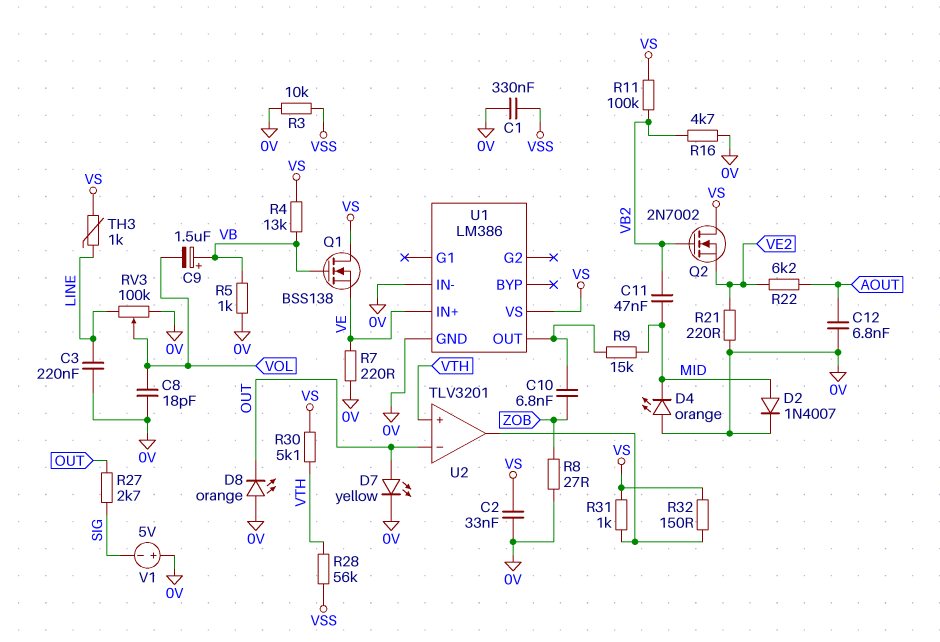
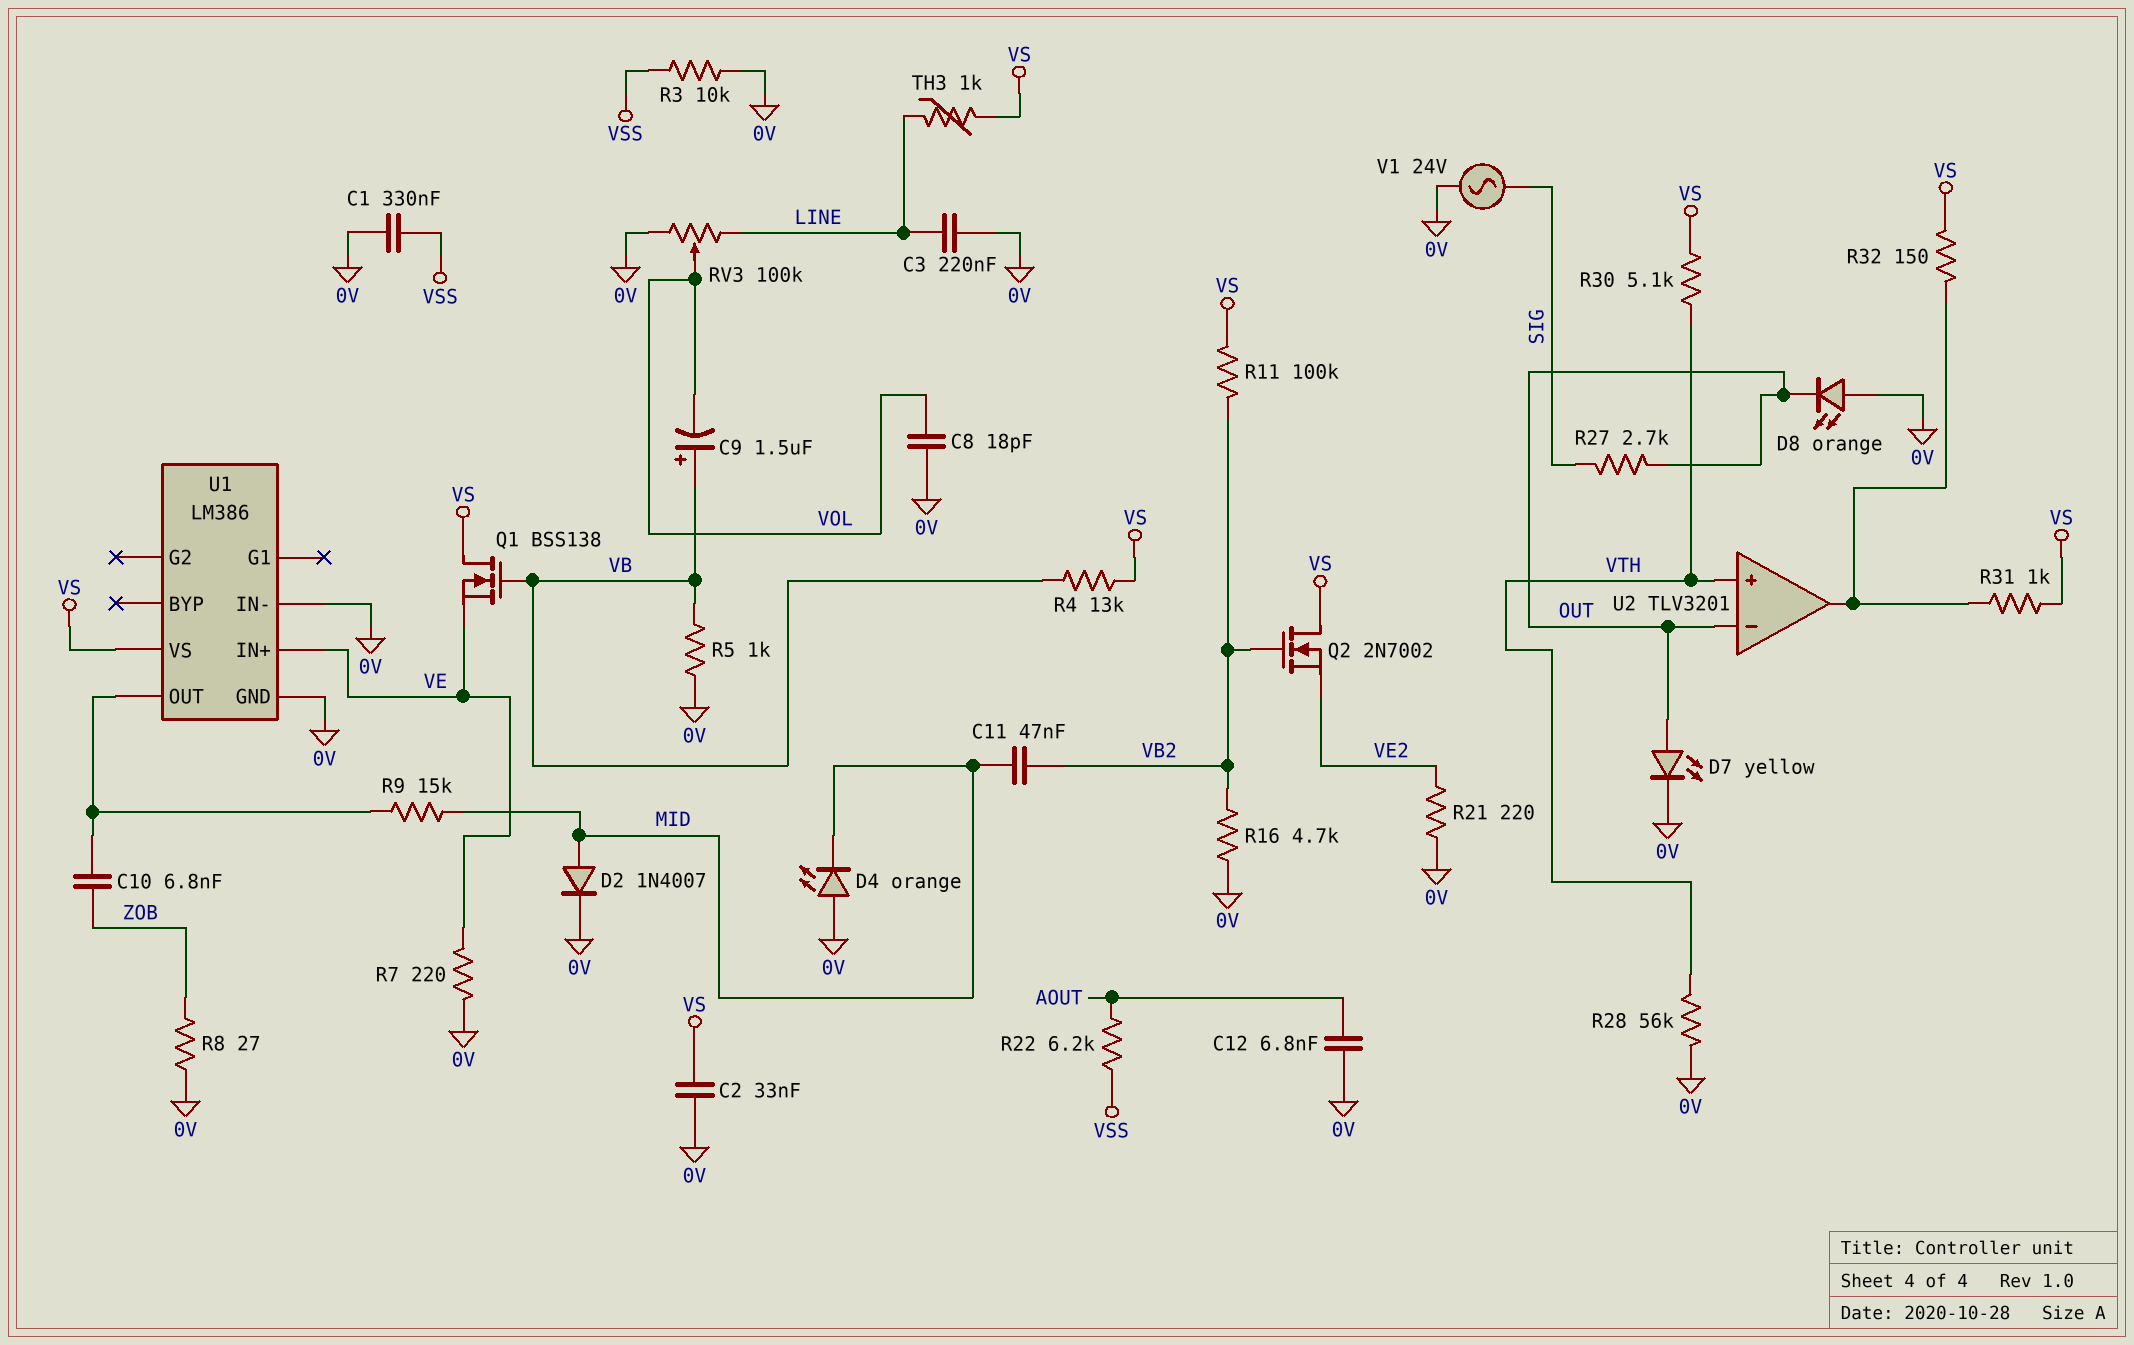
R22: 6.2k (AOUT, VE2) -> 6.2k (AOUT, VSS)
R28: 56k (VSS, VTH) -> 56k (0V, VTH)
V1: 5V (plus 0V, minus SIG) -> AC 24V (0V, SIG)

